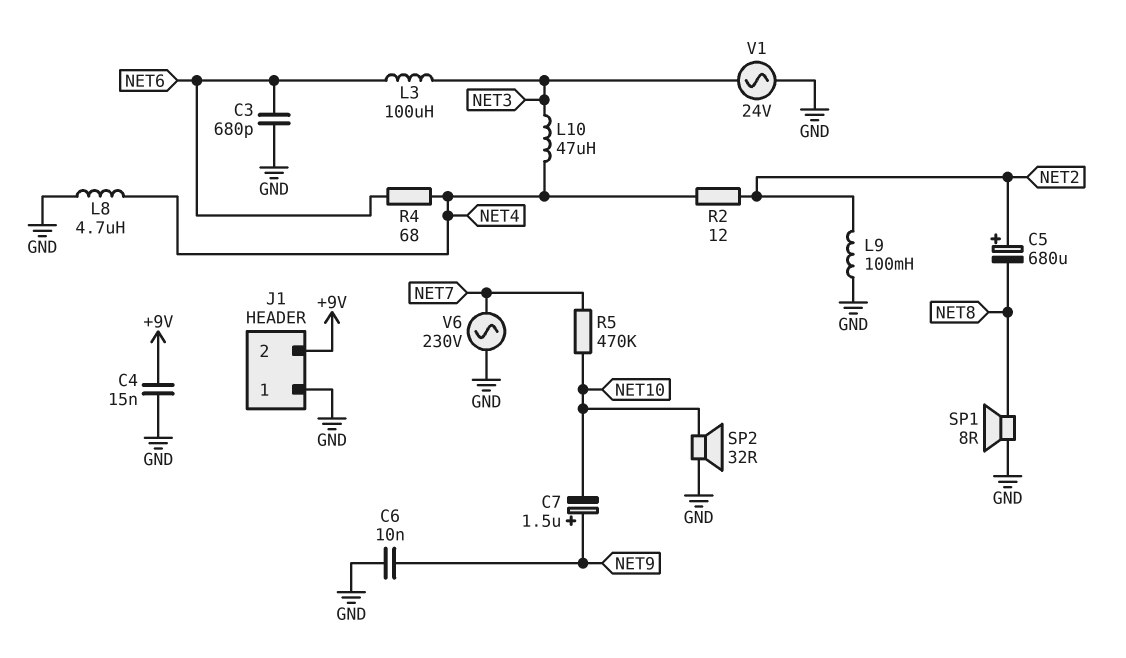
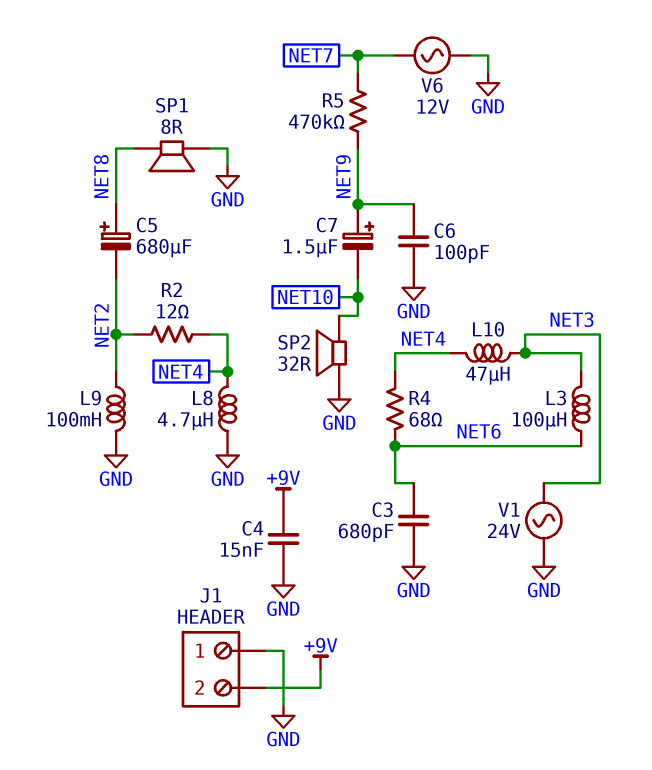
C5: 680uF (plus NET2, minus NET8) -> 680uF (plus NET8, minus NET2)
C6: 10nF (GND, NET9) -> 100pF (GND, NET9)
R5: 470k (NET7, NET10) -> 470k (NET7, NET9)
V6: AC 230V (GND, NET7) -> AC 12V (GND, NET7)

